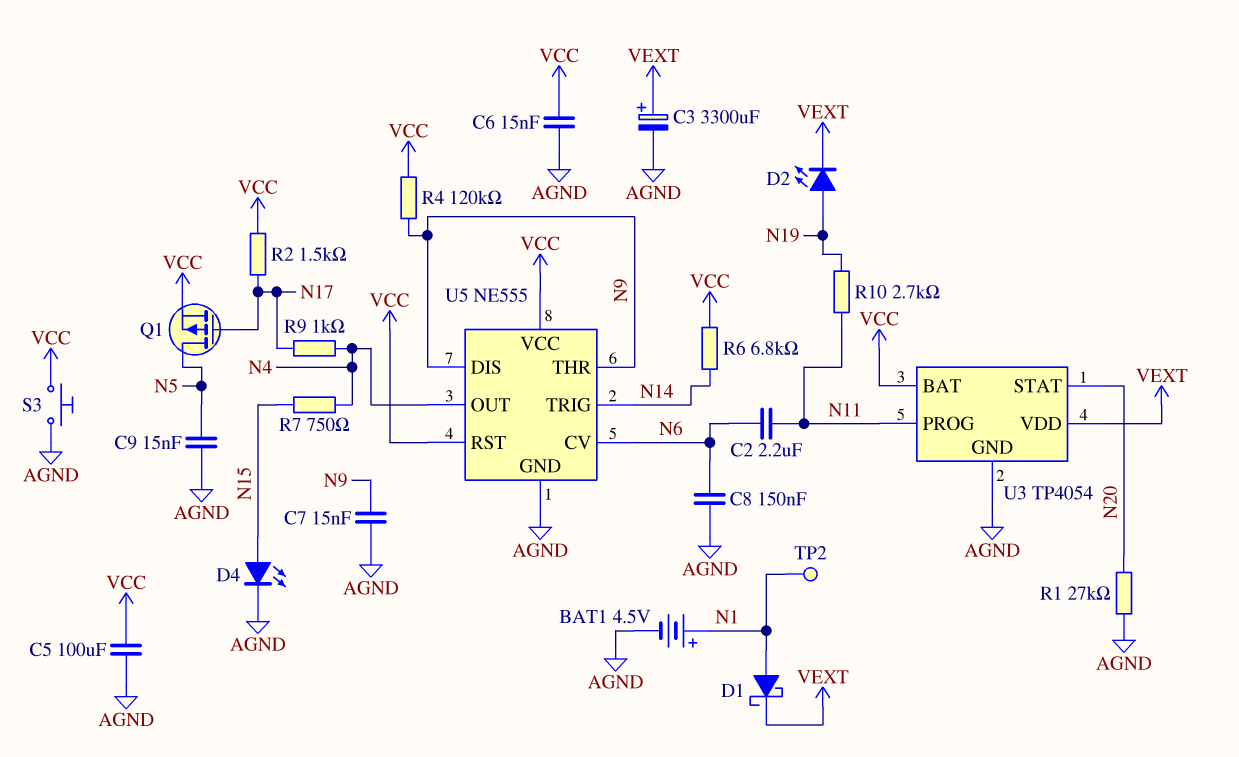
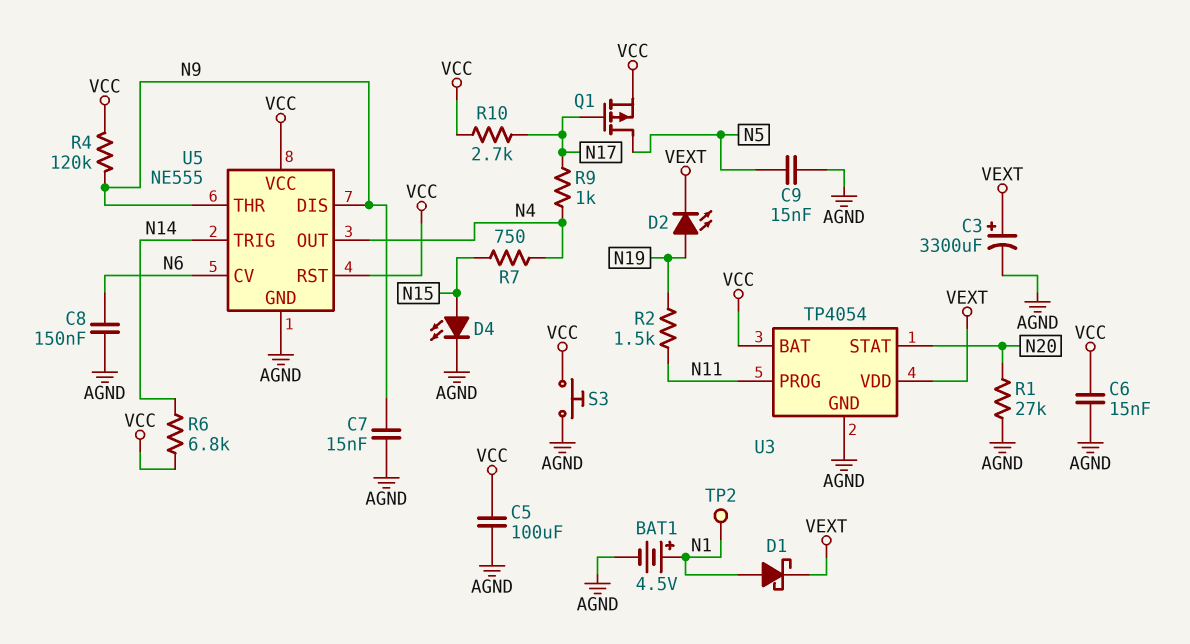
C2: 2.2uF (N6, N11) -> none
R2: 1.5k (N17, VCC) -> 1.5k (N11, N19)
R10: 2.7k (N11, N19) -> 2.7k (N17, VCC)

